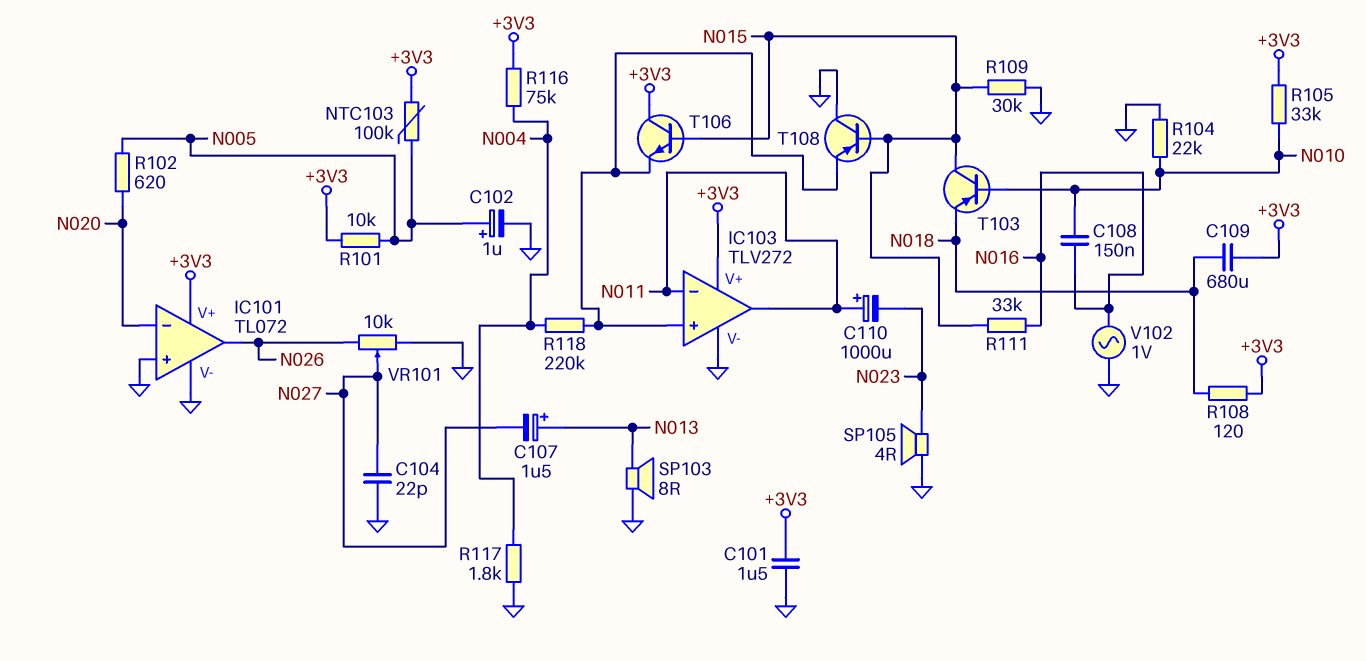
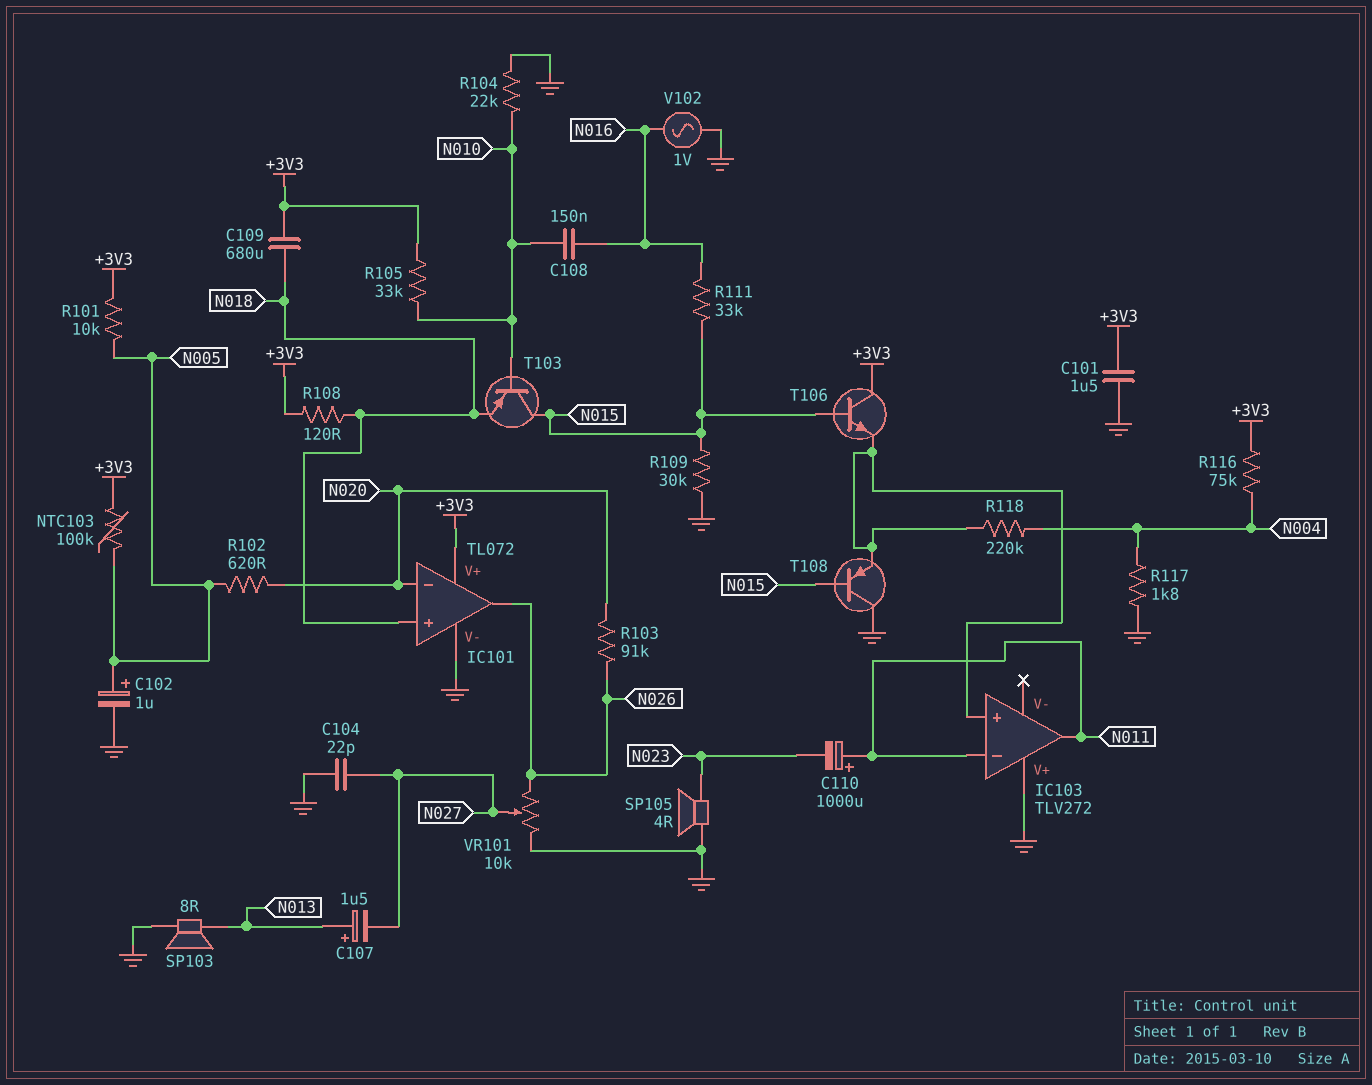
IC101 pin in+: GND -> N018
IC103 pin V+: +3V3 -> GND
IC103 pin V-: GND -> none
R103: none -> 91k (N020, N026)

